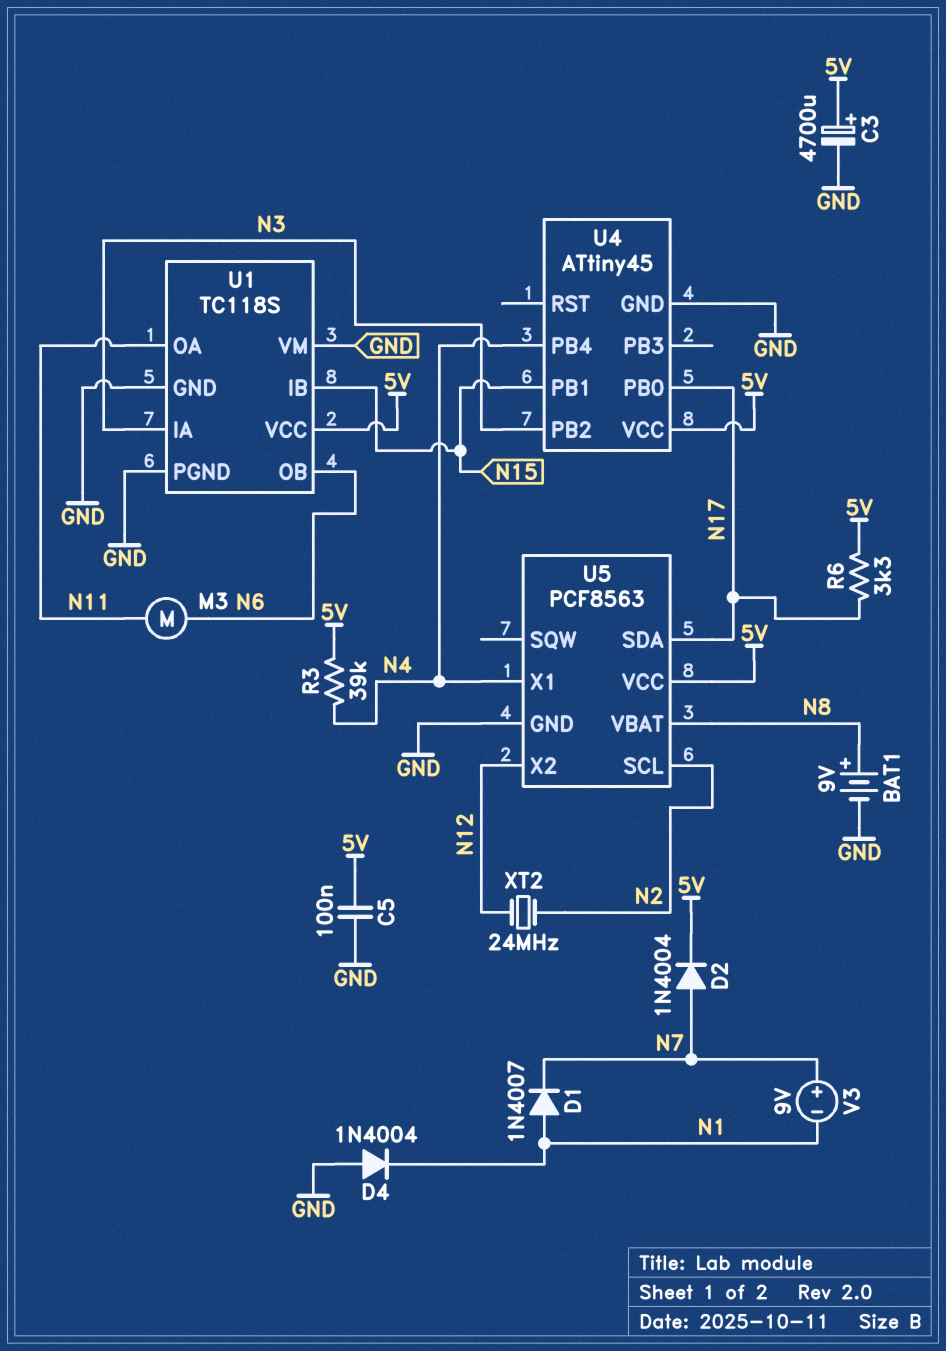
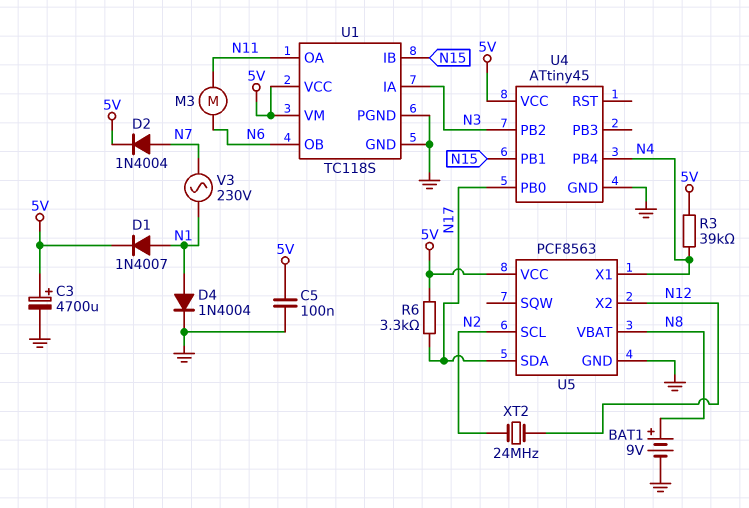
D1: diode 1N4007 (A N1, K N7) -> diode 1N4007 (A N1, K 5V)
D4: diode 1N4004 (A GND, K N1) -> diode 1N4004 (A N1, K GND)
U1 pin VM: GND -> 5V
V3: 9V (plus N7, minus N1) -> AC 230V (N1, N7)

